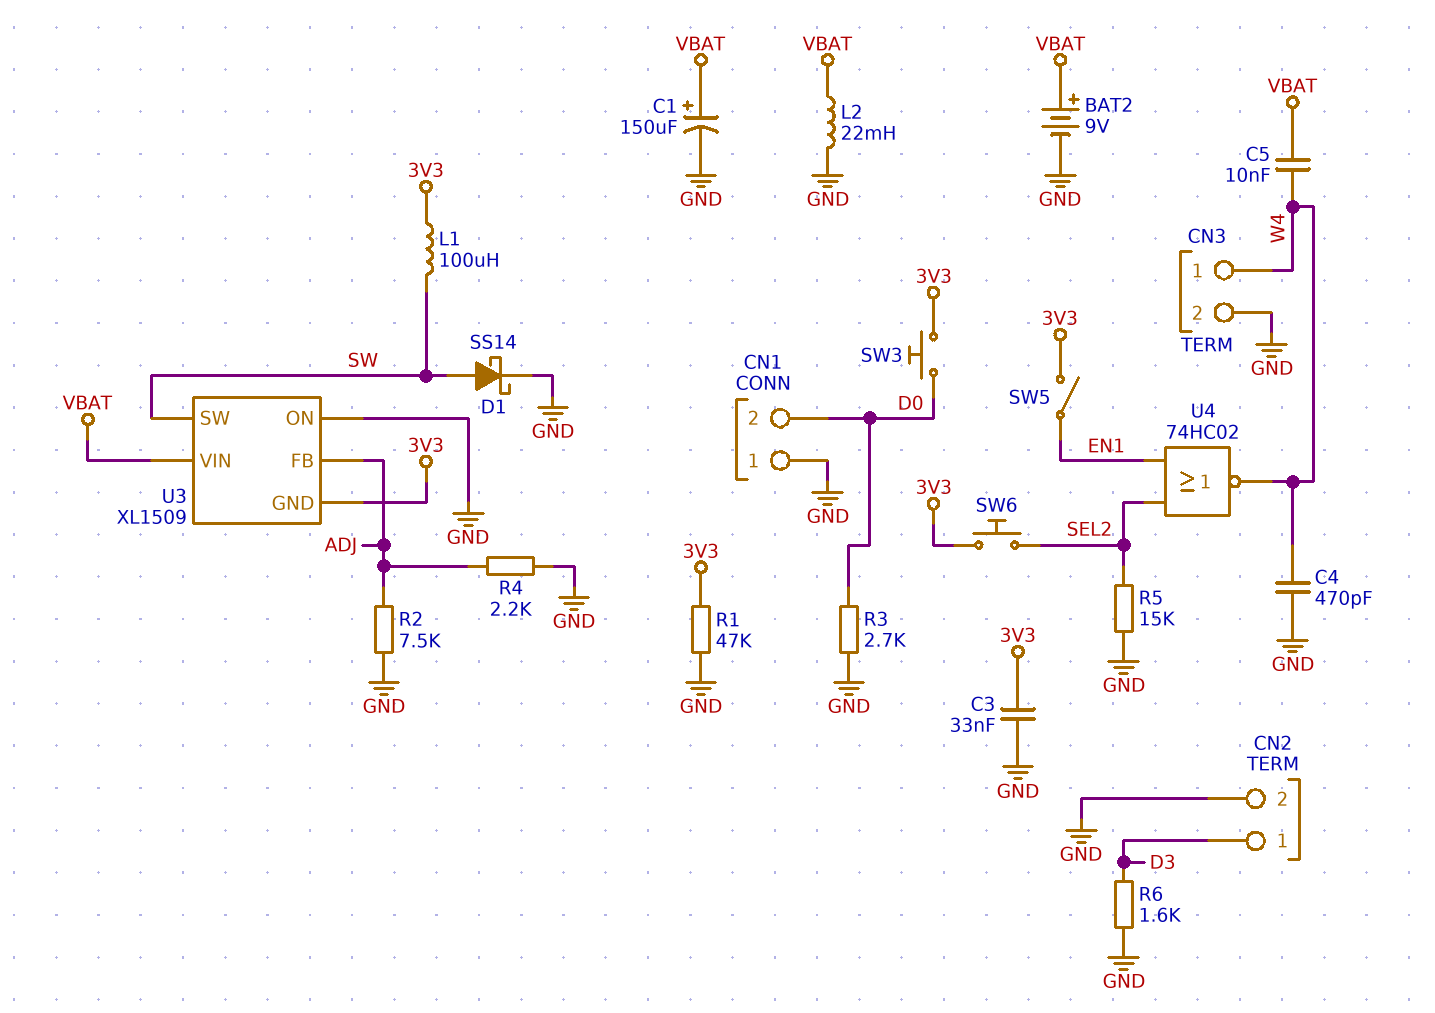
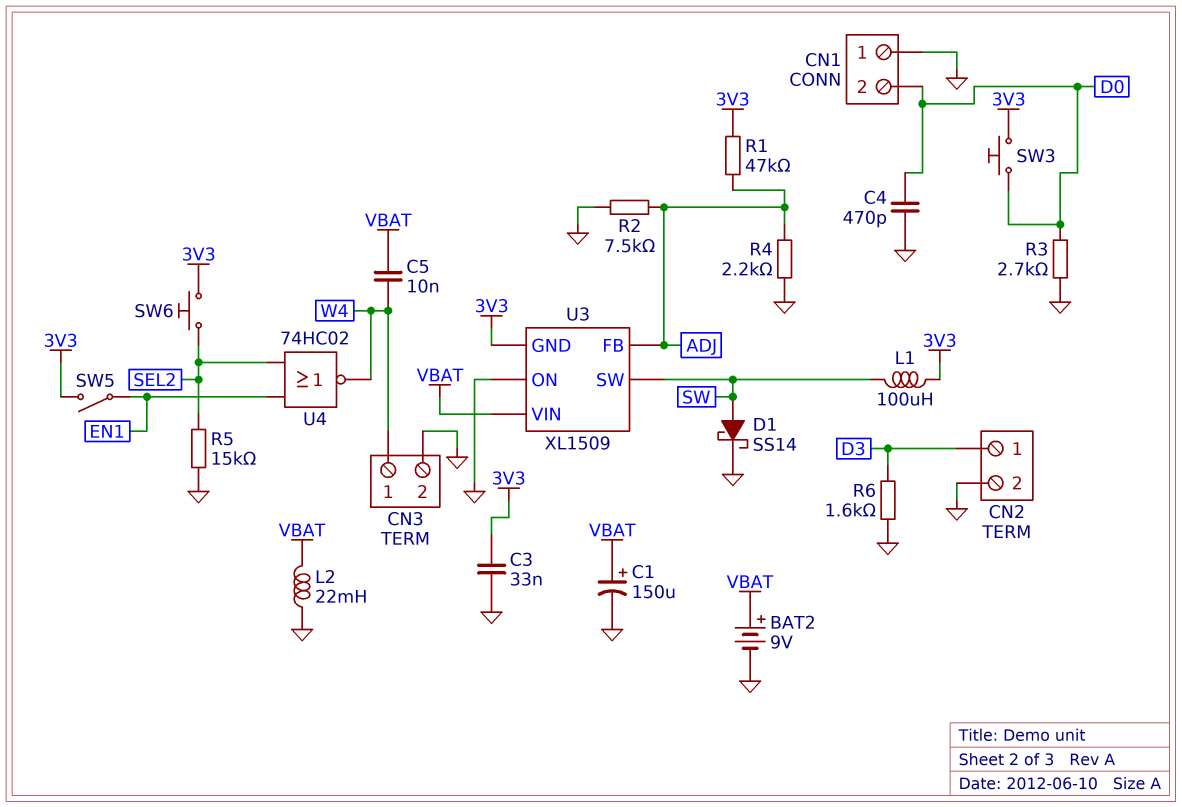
C4: 470pF (GND, W4) -> 470pF (D0, GND)
R1: 47k (3V3, GND) -> 47k (3V3, ADJ)

